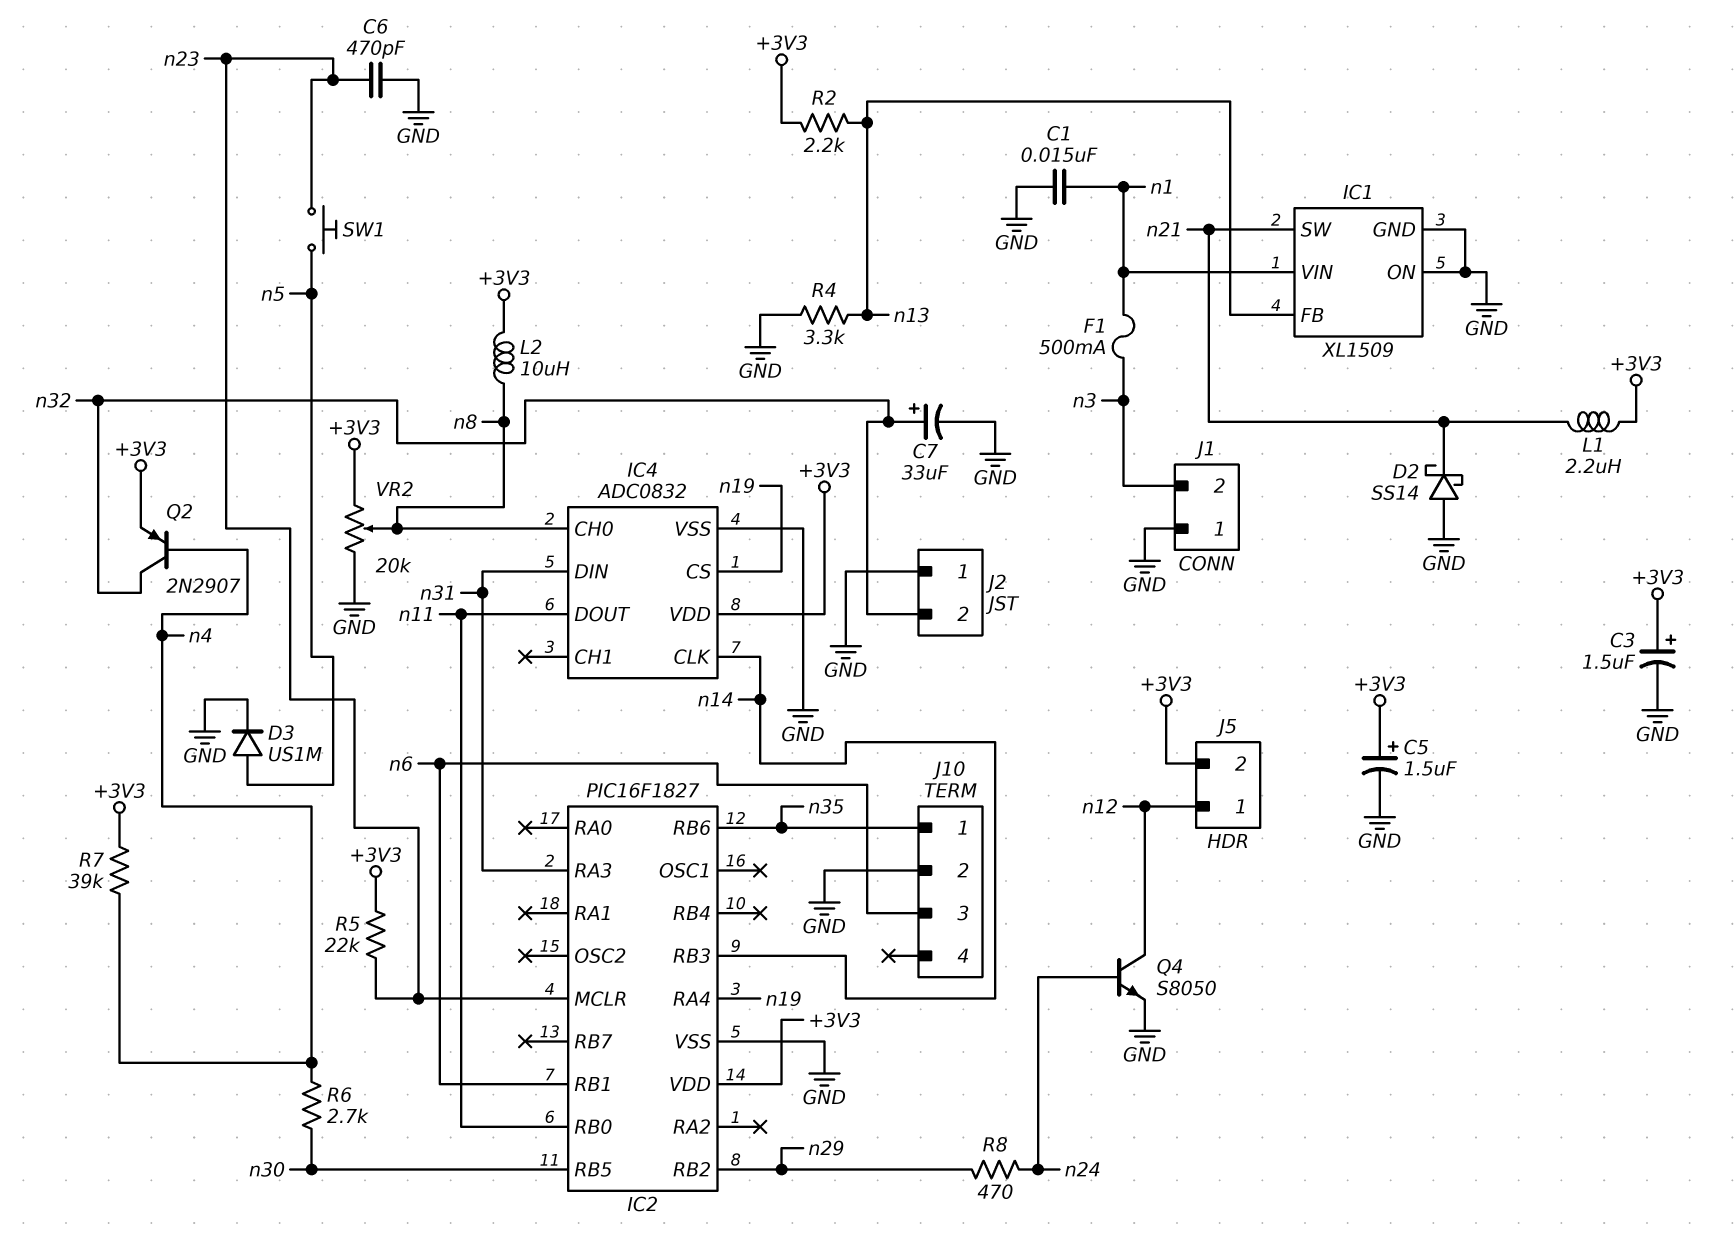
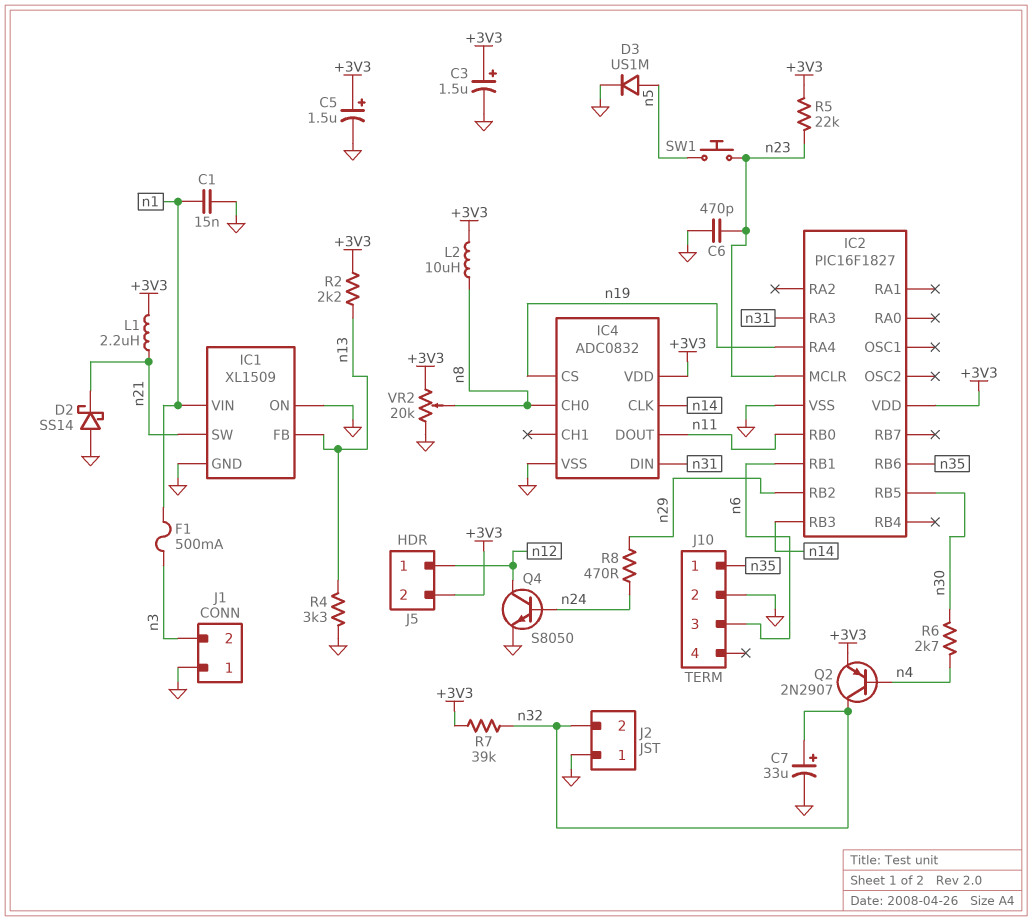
R7: 39k (+3V3, n4) -> 39k (+3V3, n32)

